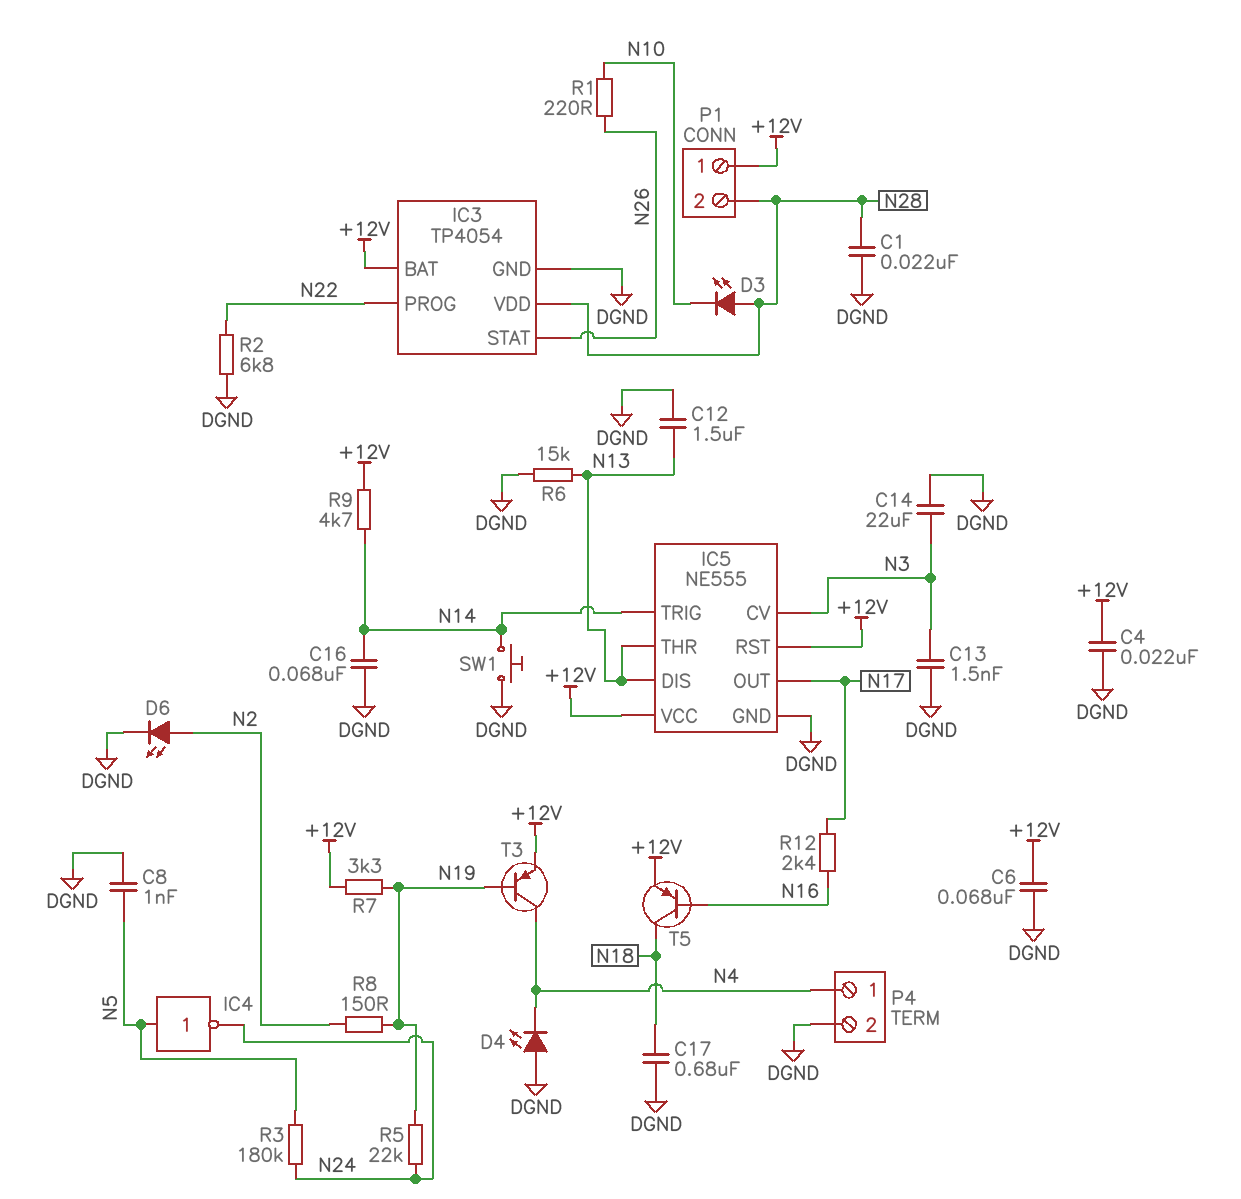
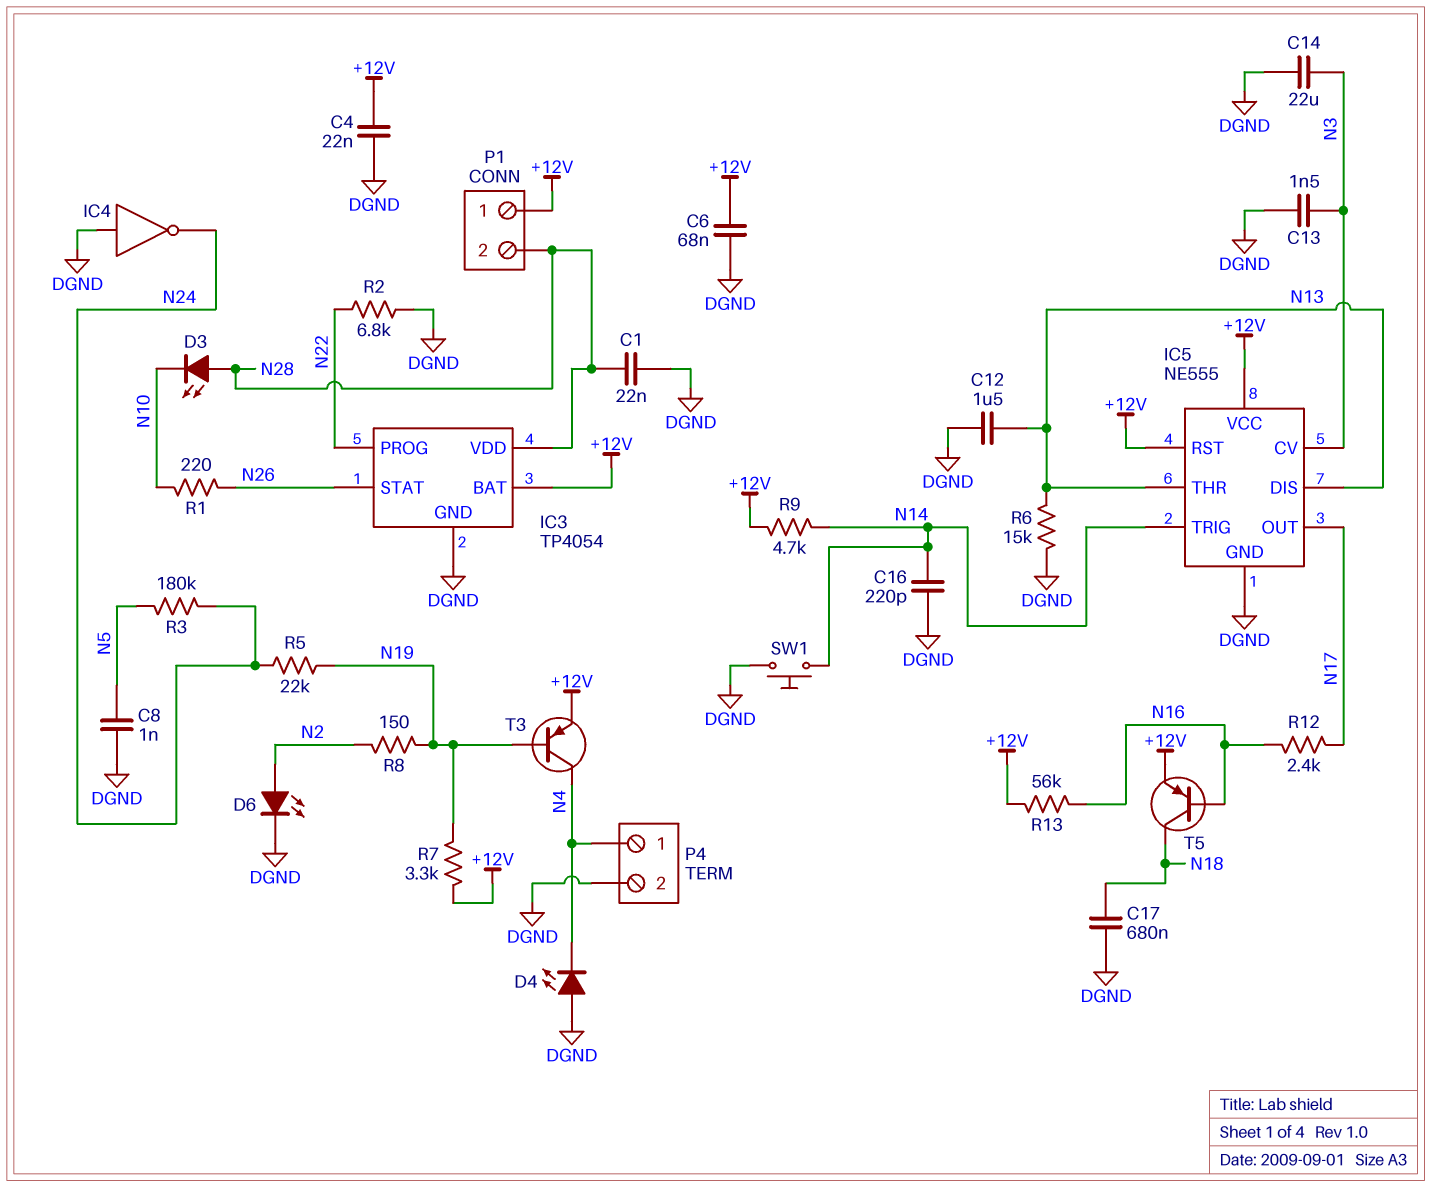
C16: 68nF (DGND, N14) -> 220pF (DGND, N14)
IC4: NOT (in N5, out N24) -> NOT (in DGND, out N24)
R13: none -> 56k (+12V, N16)

